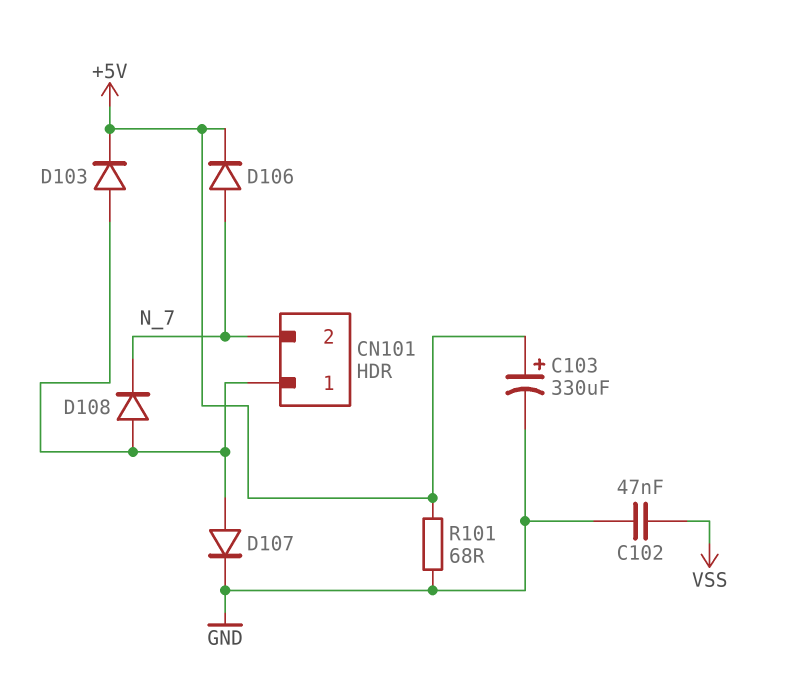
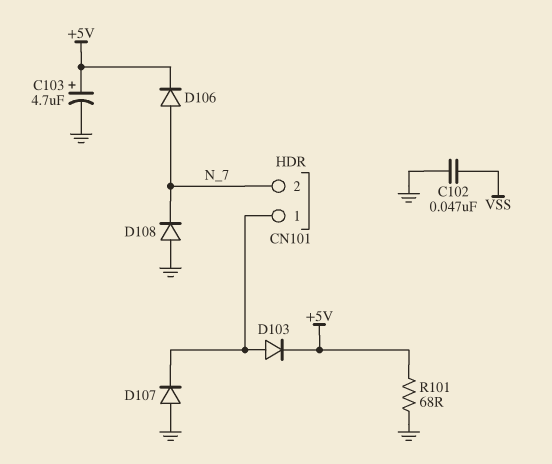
C103: 330uF (plus +5V, minus GND) -> 4.7uF (plus +5V, minus GND)
D107: diode (A CN101/1, K GND) -> diode (A GND, K CN101/1)
D108: diode (A CN101/1, K N_7) -> diode (A GND, K N_7)

